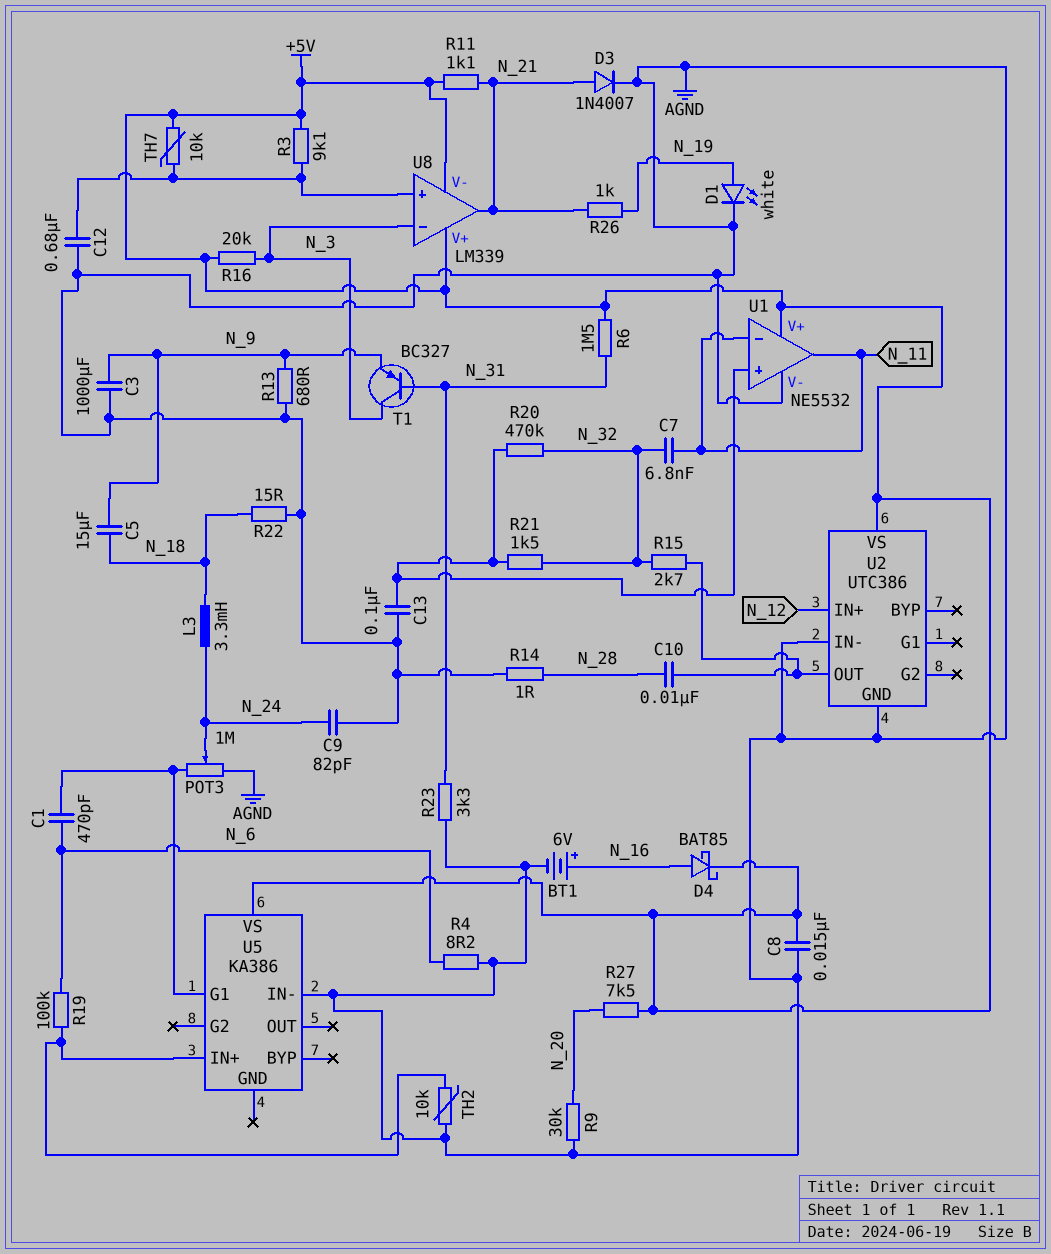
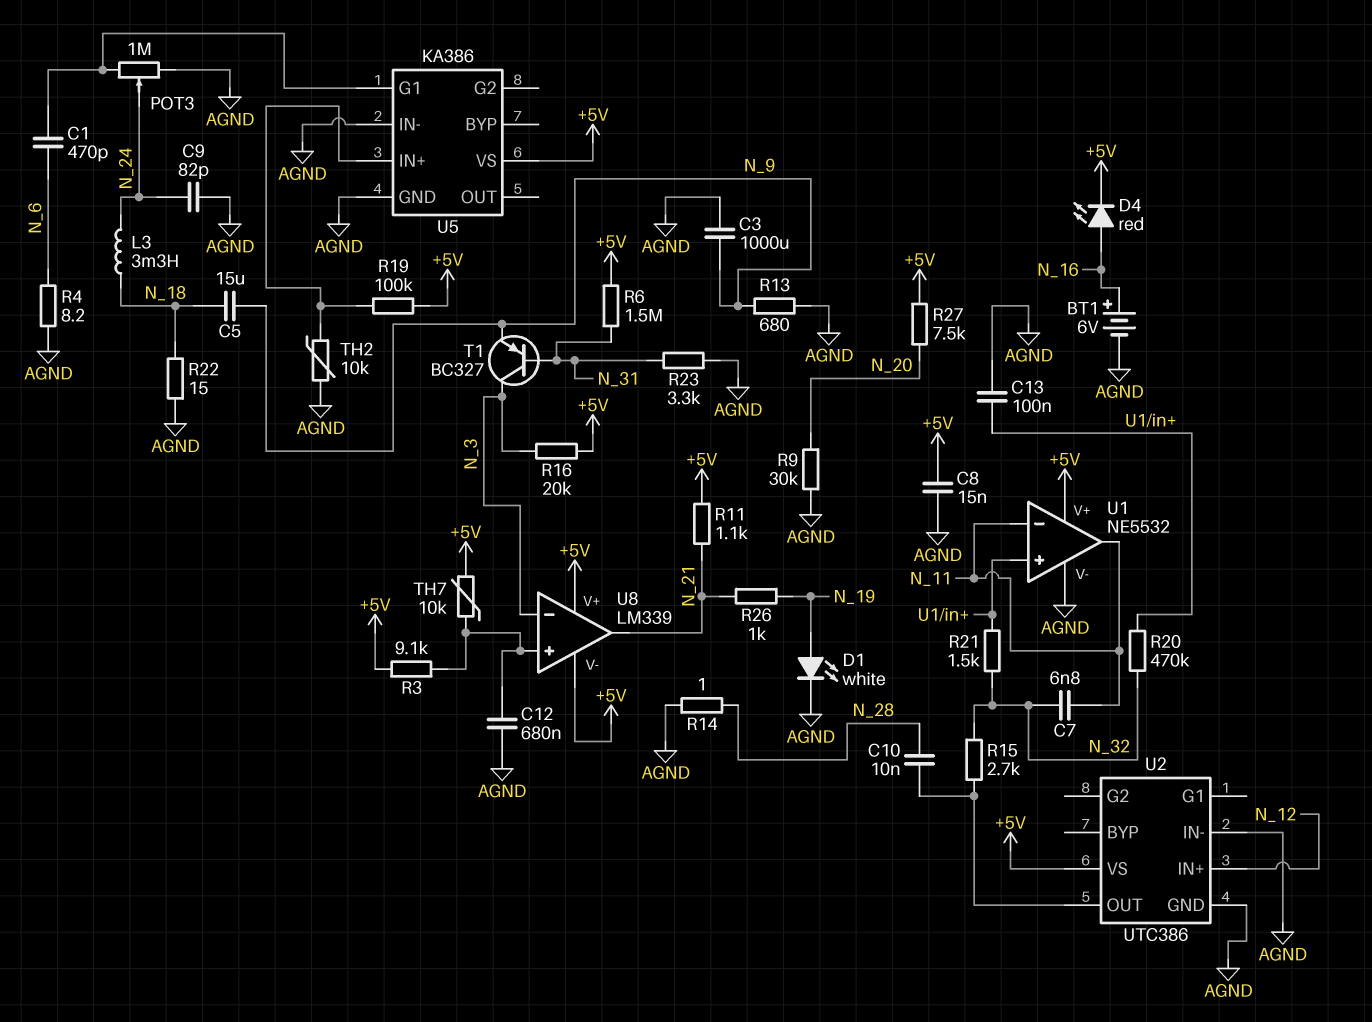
D3: diode 1N4007 (A N_21, K AGND) -> none
D4: schottky BAT85 (A N_16, K +5V) -> LED red (A N_16, K +5V)
R19: 100k (N_6, U5/IN+) -> 100k (+5V, U5/IN+)
U5 pin GND: none -> AGND

